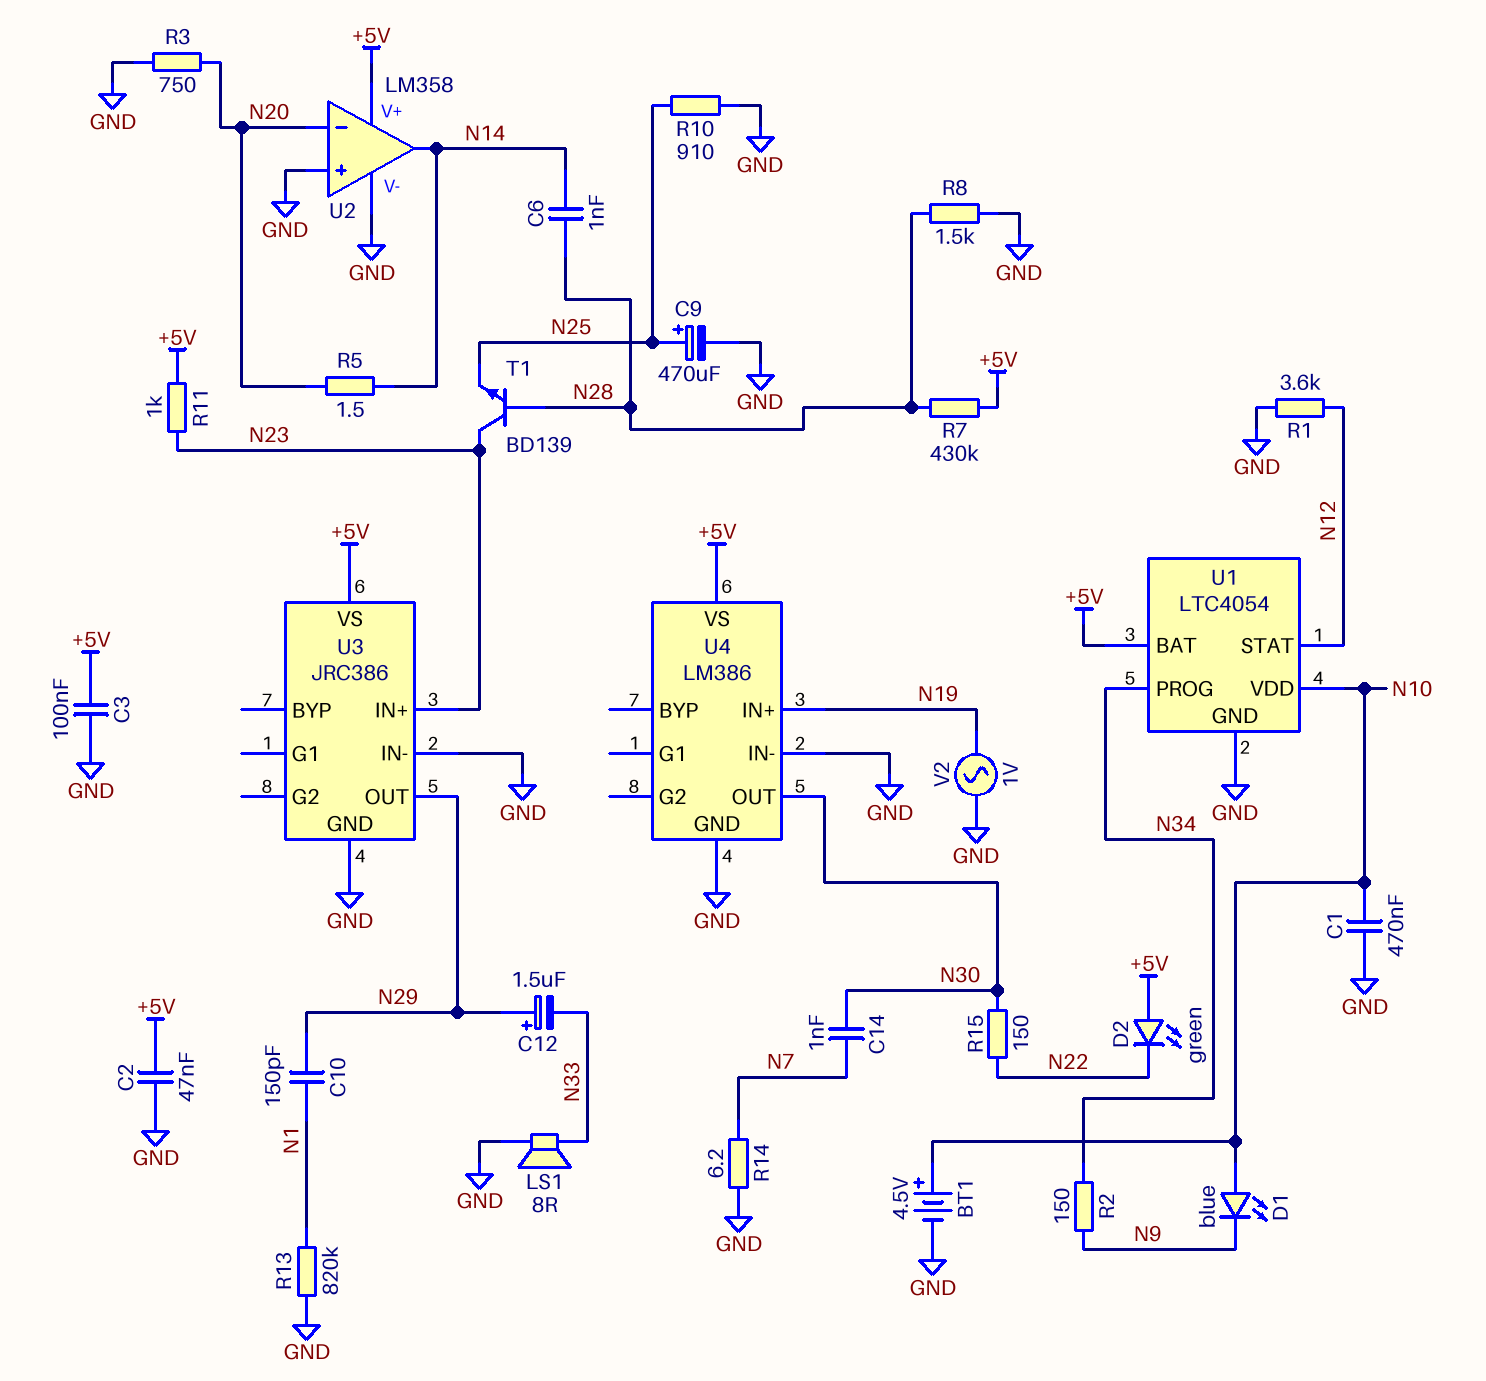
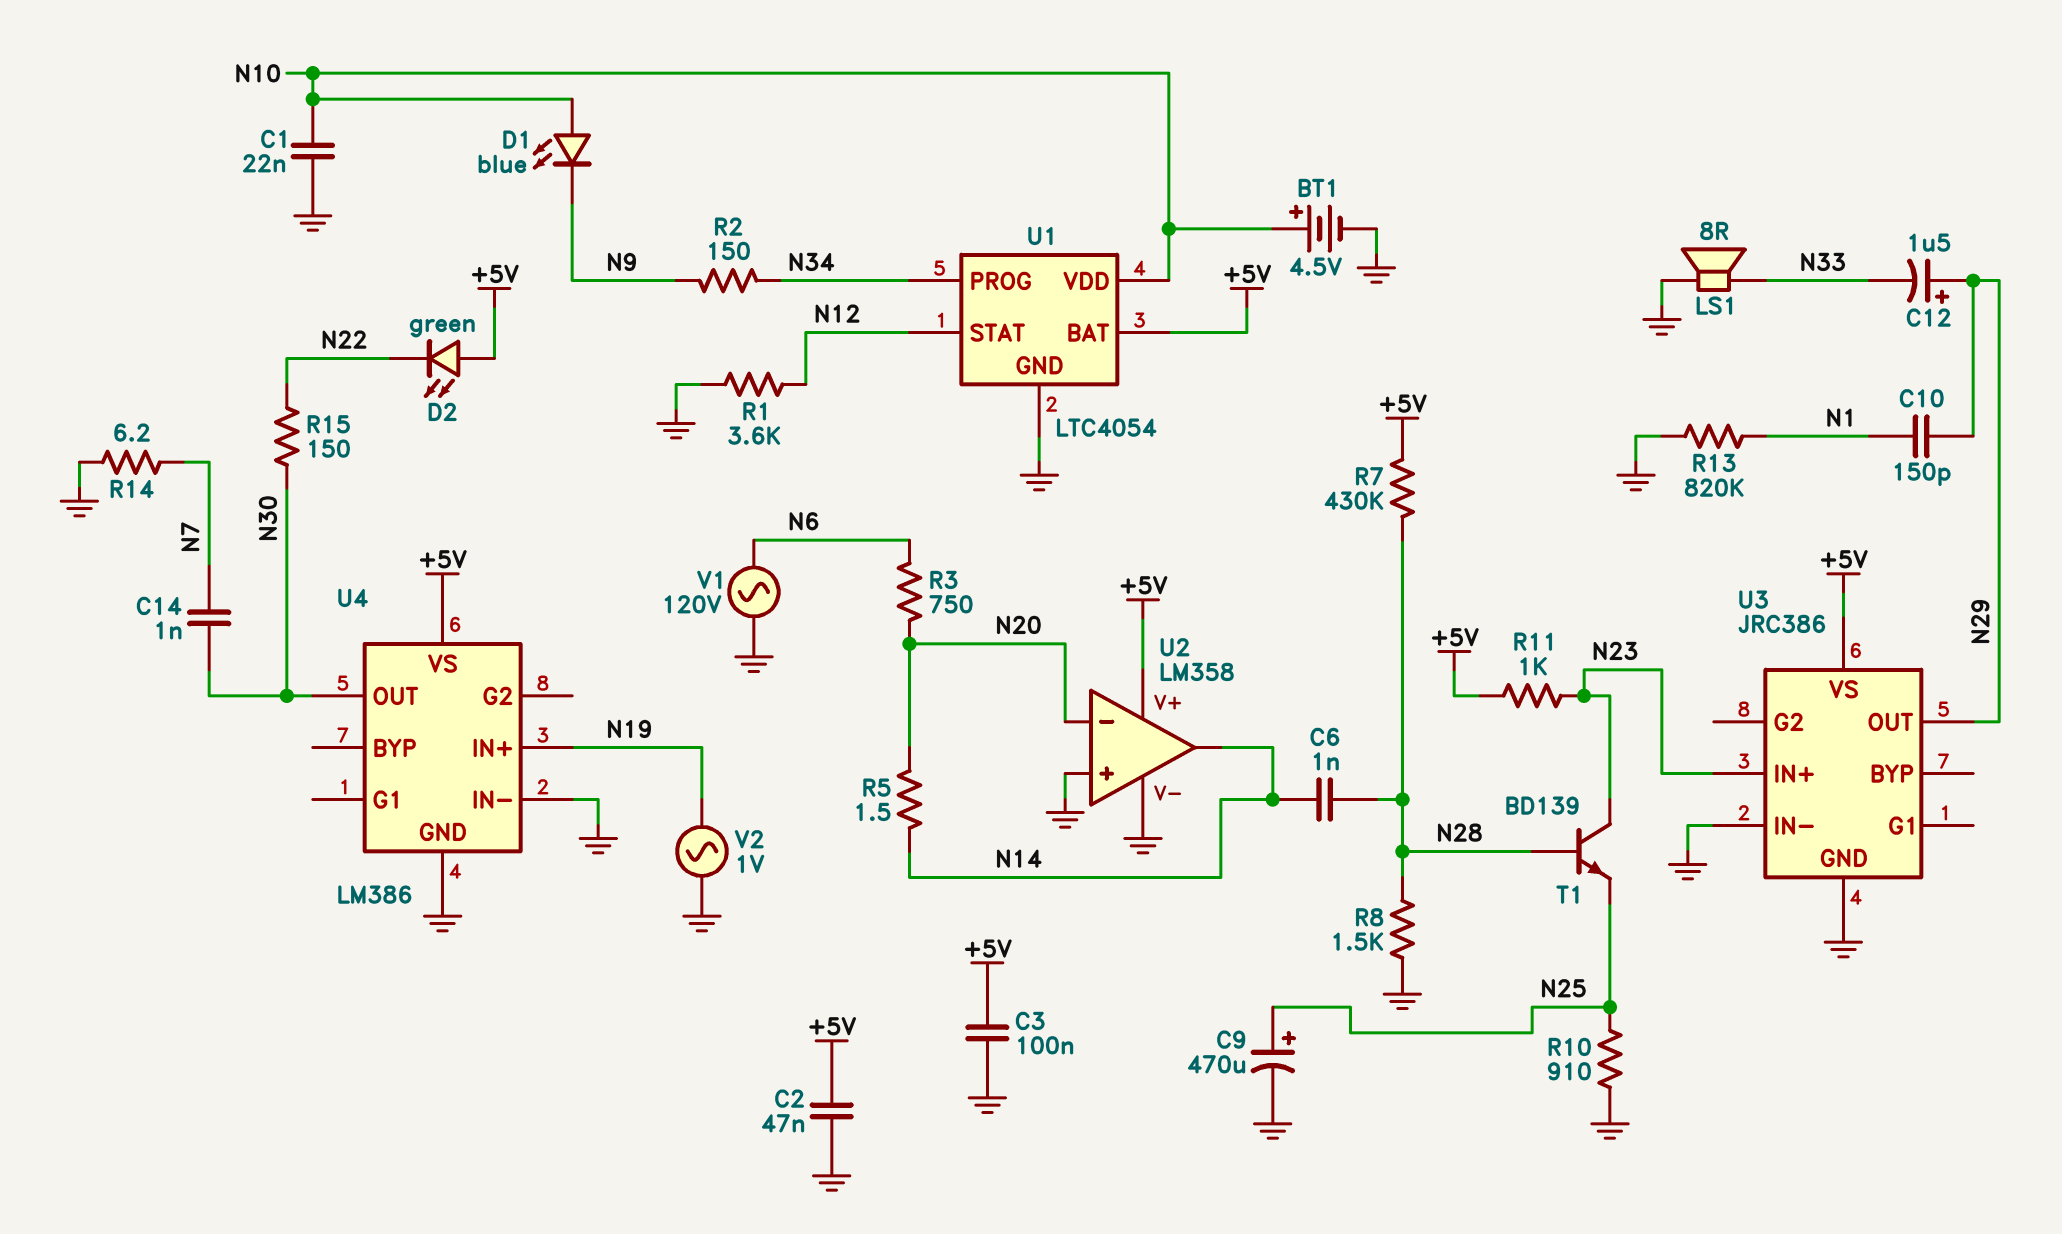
C1: 470nF (GND, N10) -> 22nF (GND, N10)
R3: 750 (GND, N20) -> 750 (N6, N20)
V1: none -> AC 120V (GND, N6)

